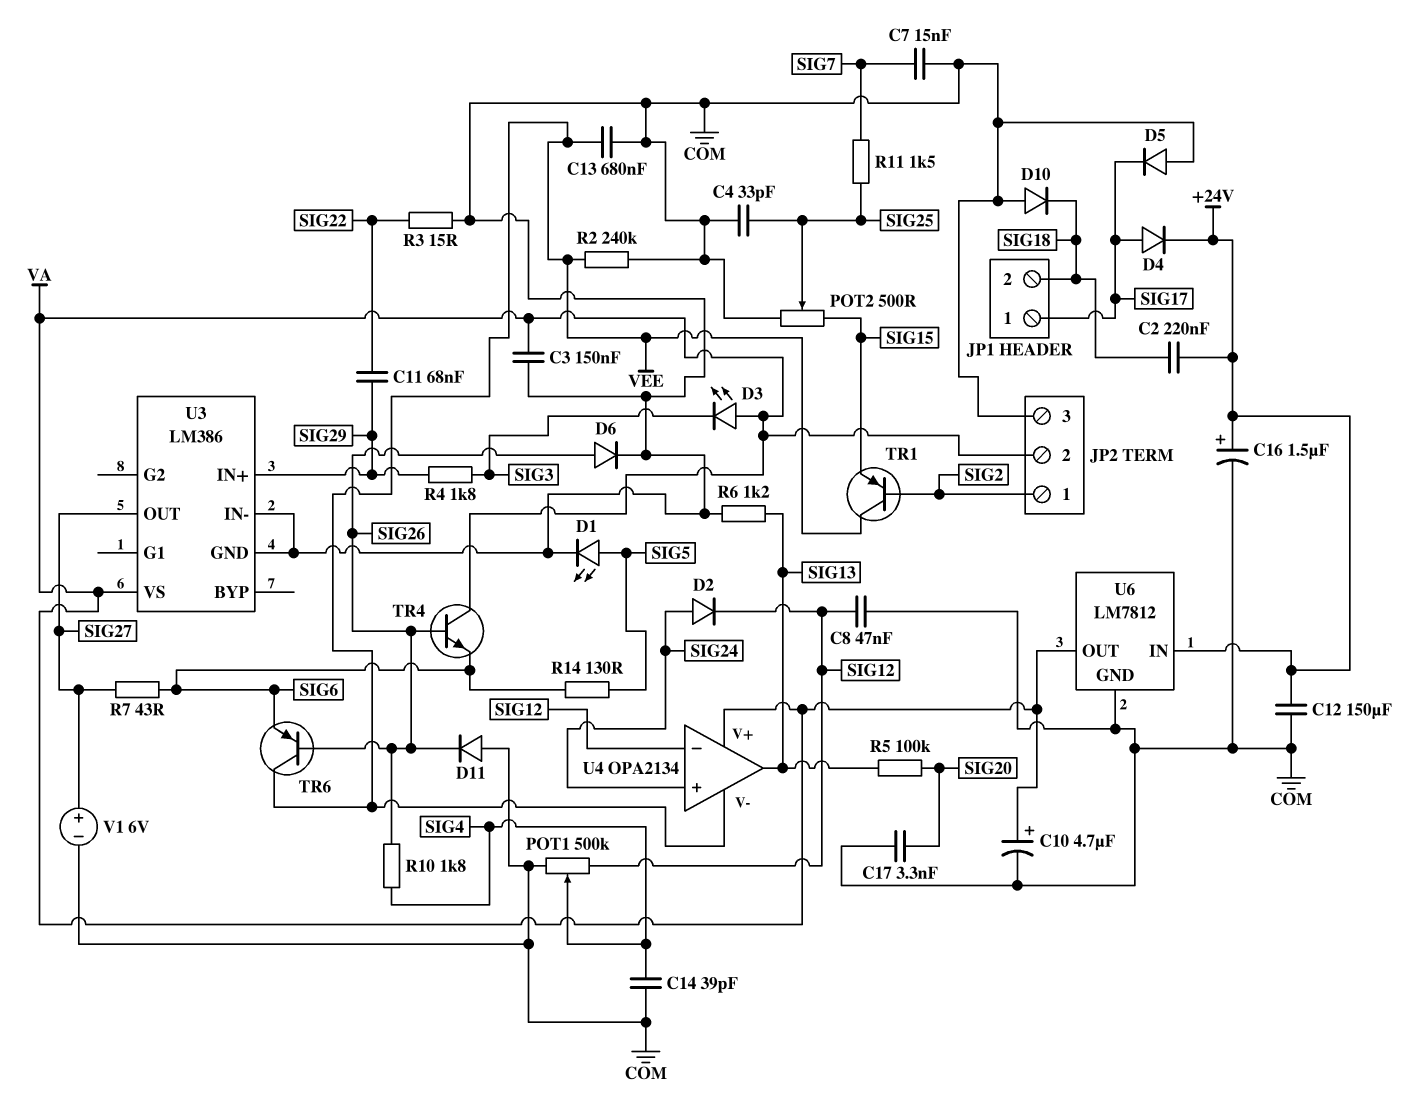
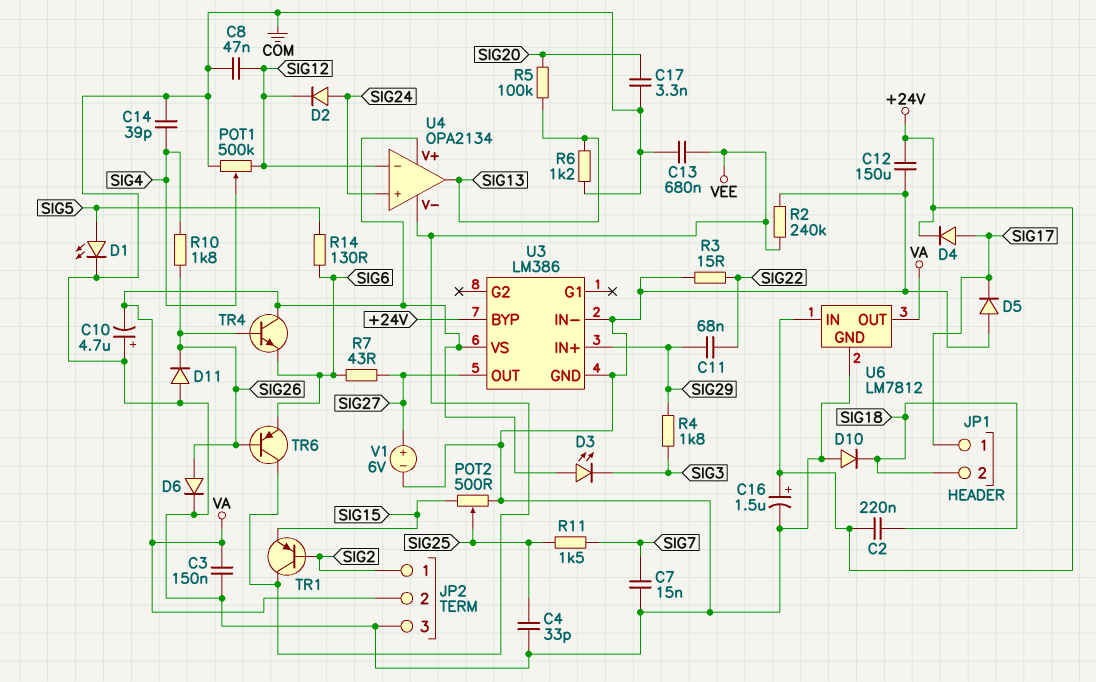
C10: 4.7uF (plus VA, minus COM) -> 4.7uF (plus COM, minus VA)
U3 pin BYP: none -> +24V

